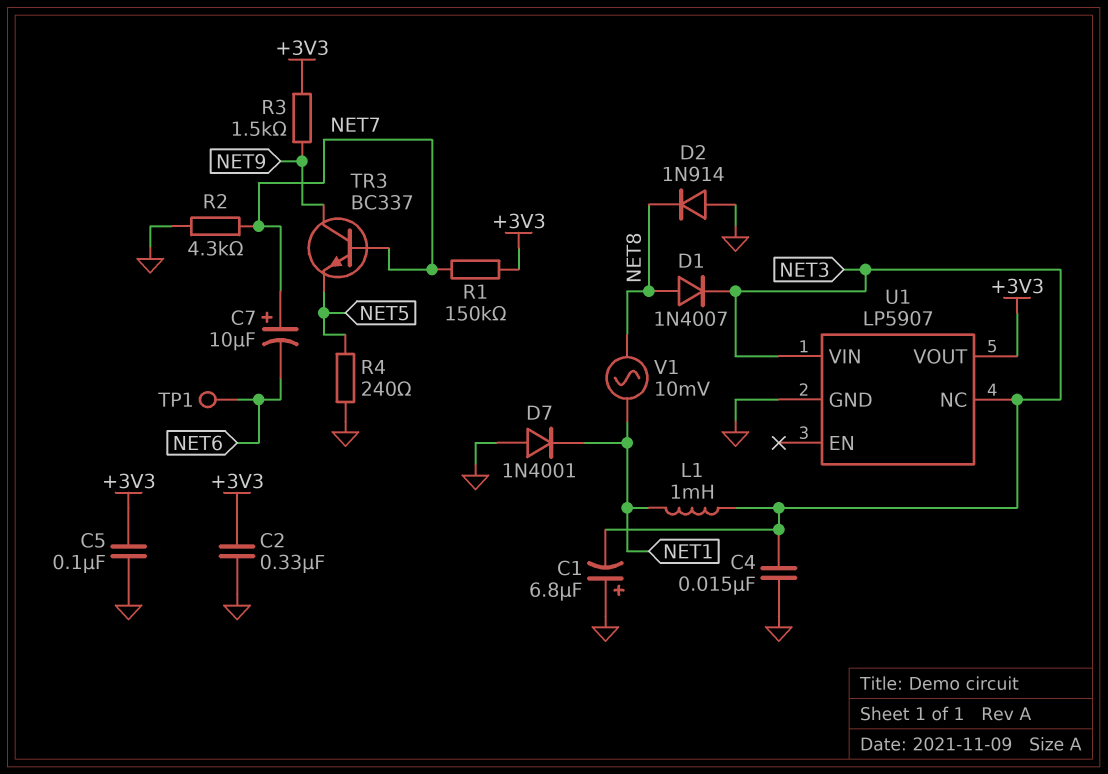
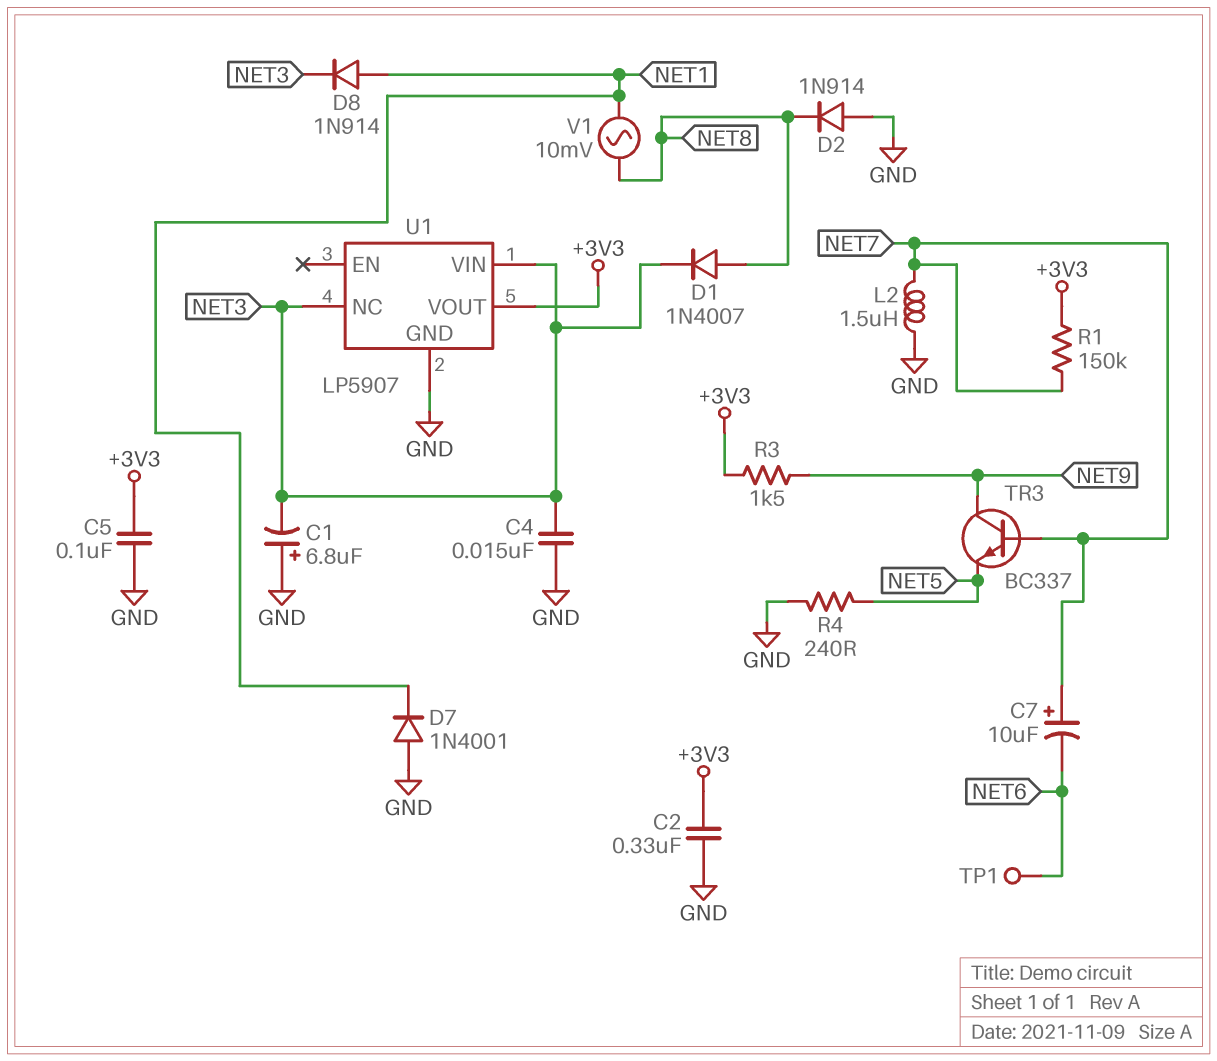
D8: none -> diode 1N914 (A NET1, K NET3)
L1: 1mH (NET1, NET3) -> none
L2: none -> 1.5uH (GND, NET7)
R2: 4.3k (GND, NET7) -> none

